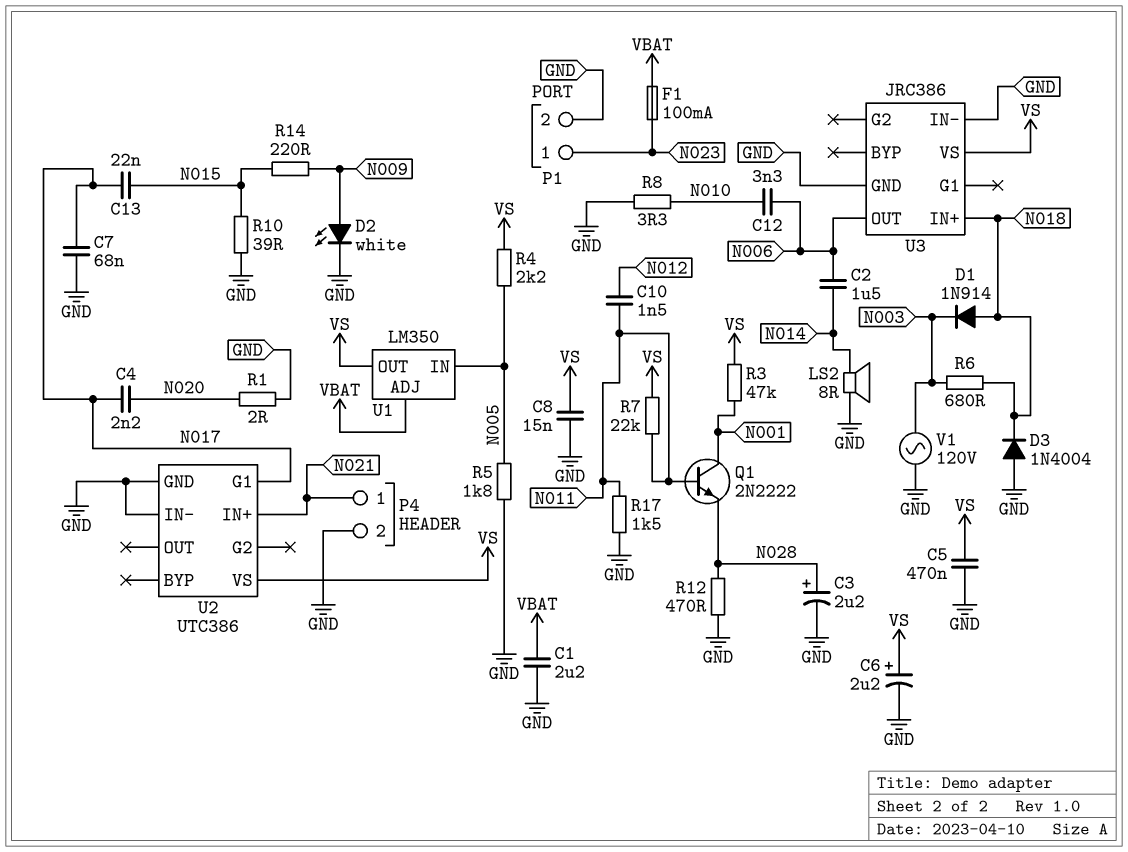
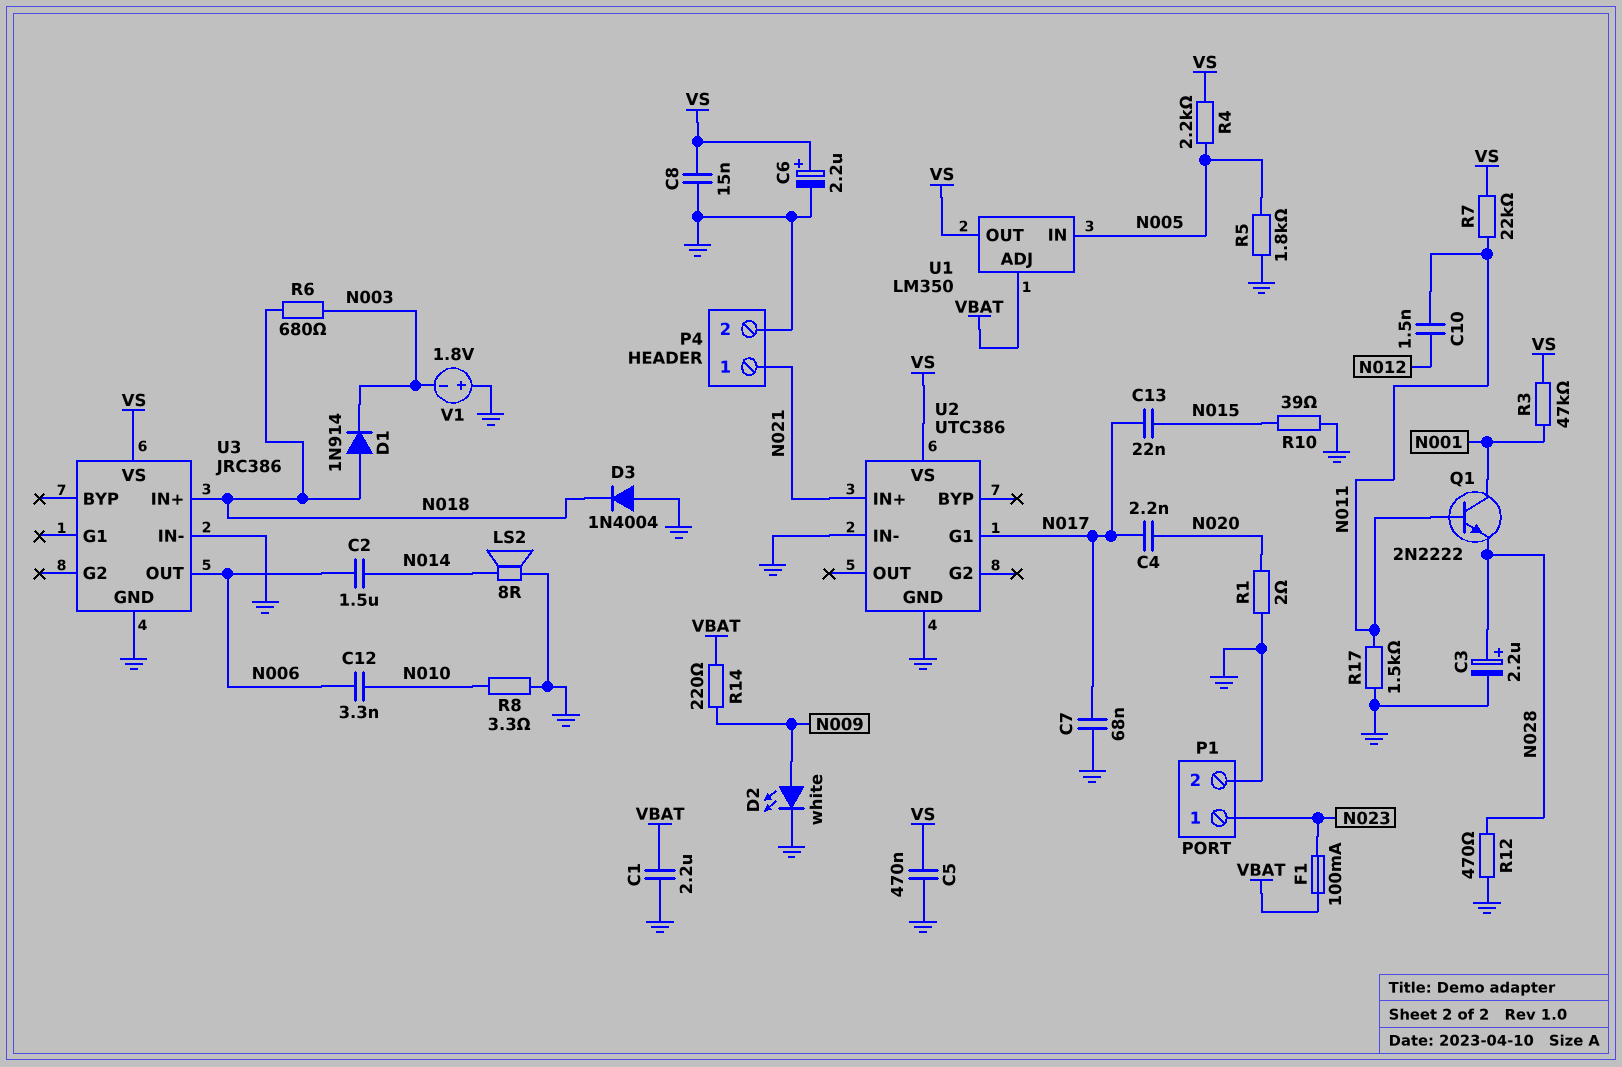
R14: 220 (N009, N015) -> 220 (N009, VBAT)
V1: AC 120V (GND, N003) -> 1.8V (plus GND, minus N003)

